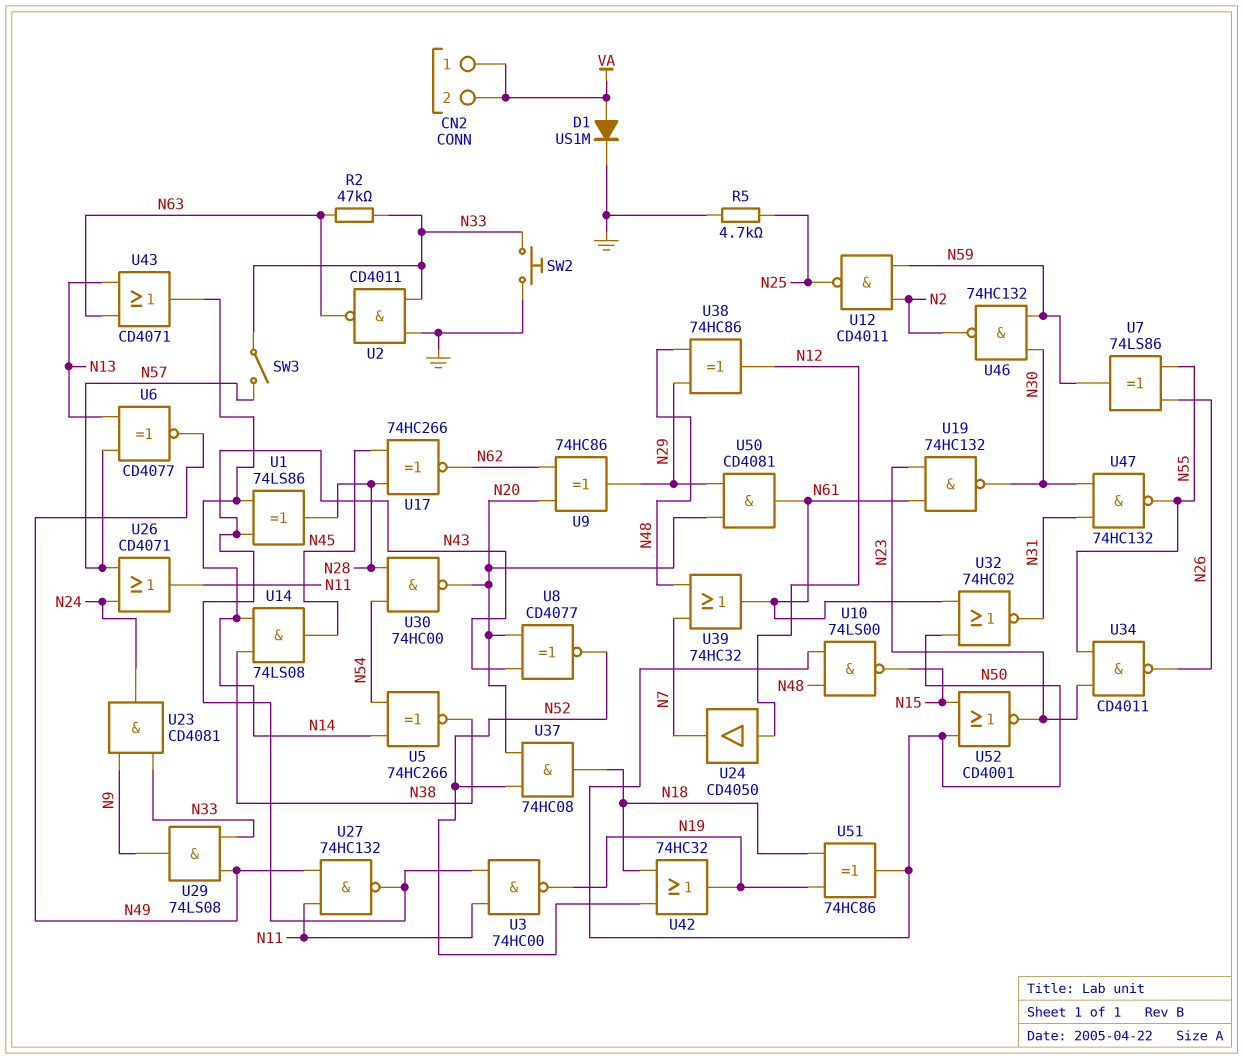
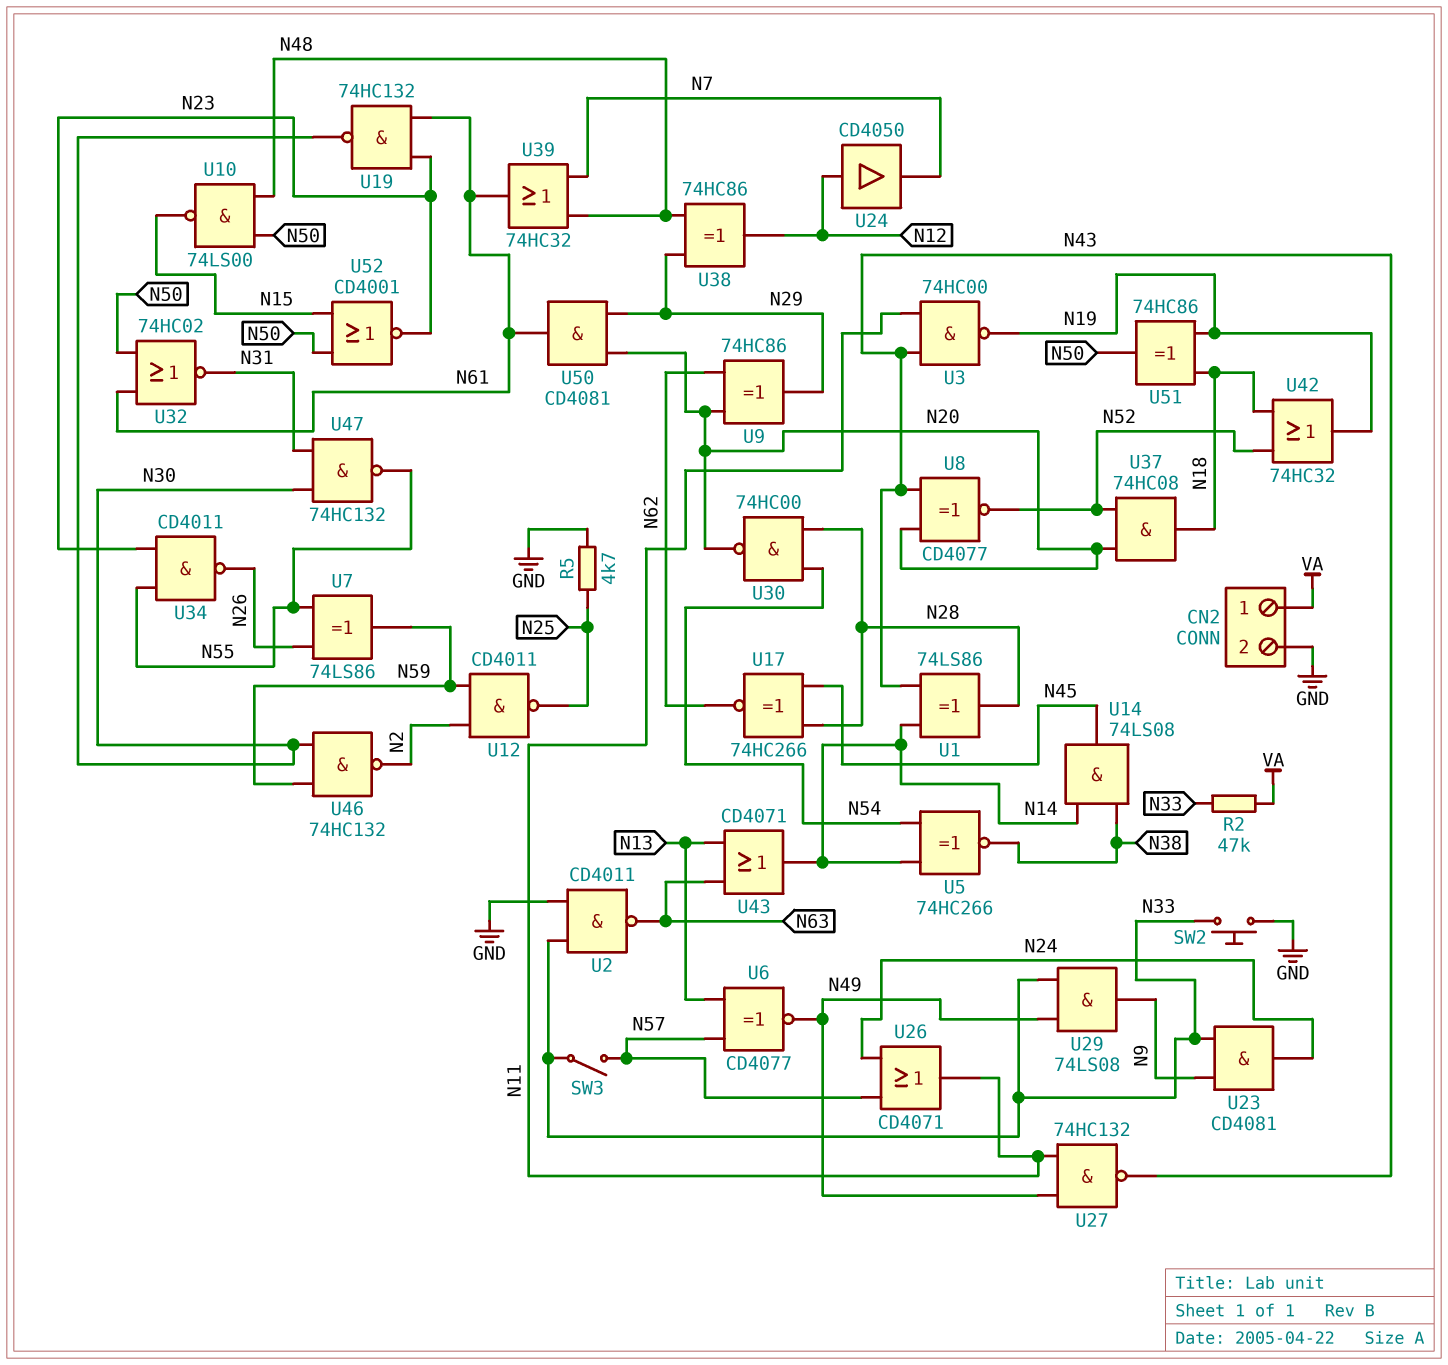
CN2 pin 2: VA -> GND
D1: diode US1M (A VA, K GND) -> none
R2: 47k (N33, N63) -> 47k (N33, VA)

